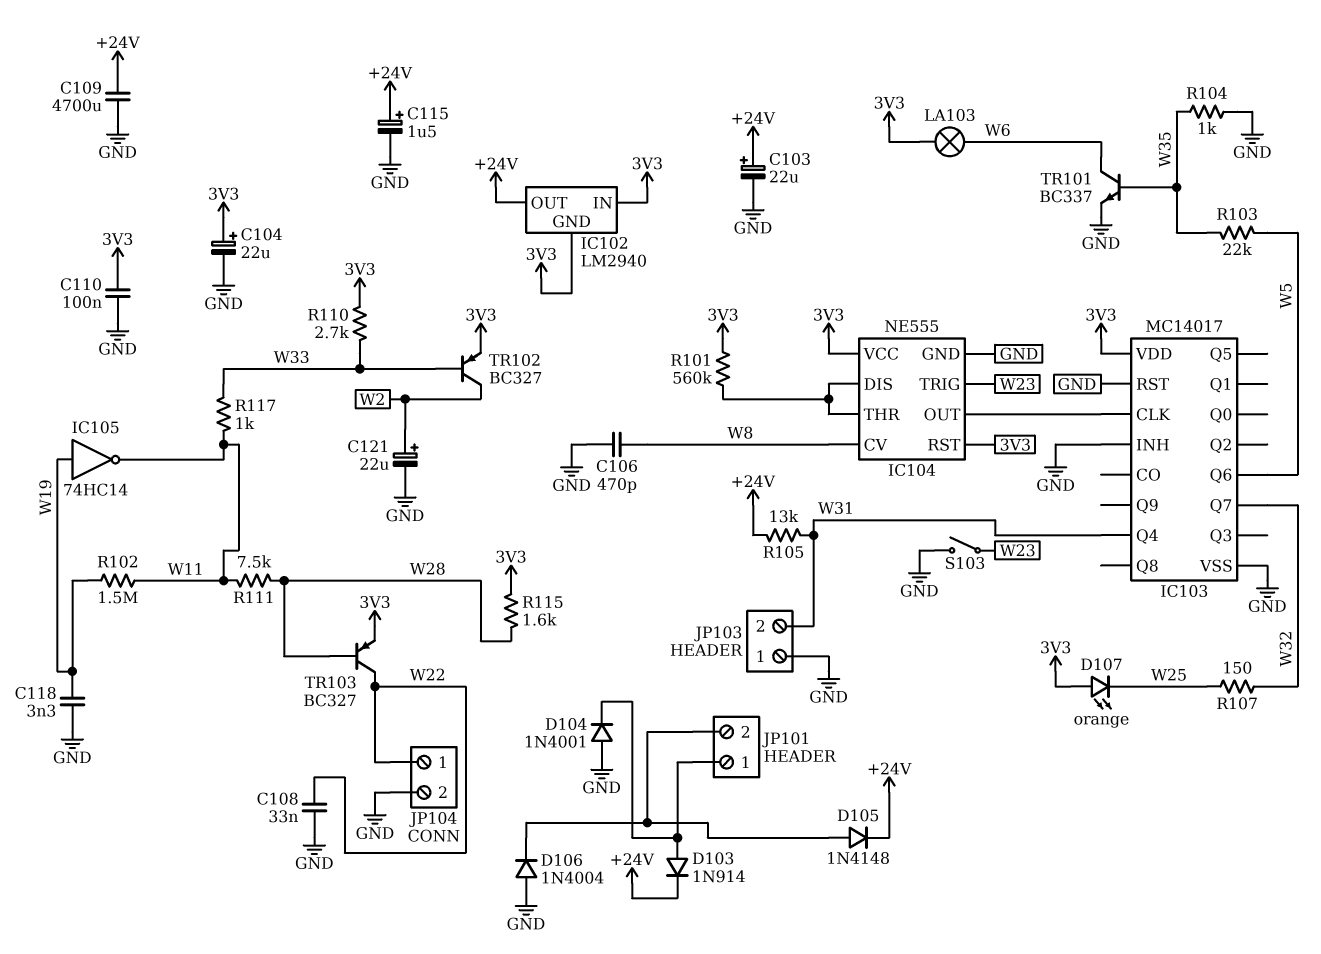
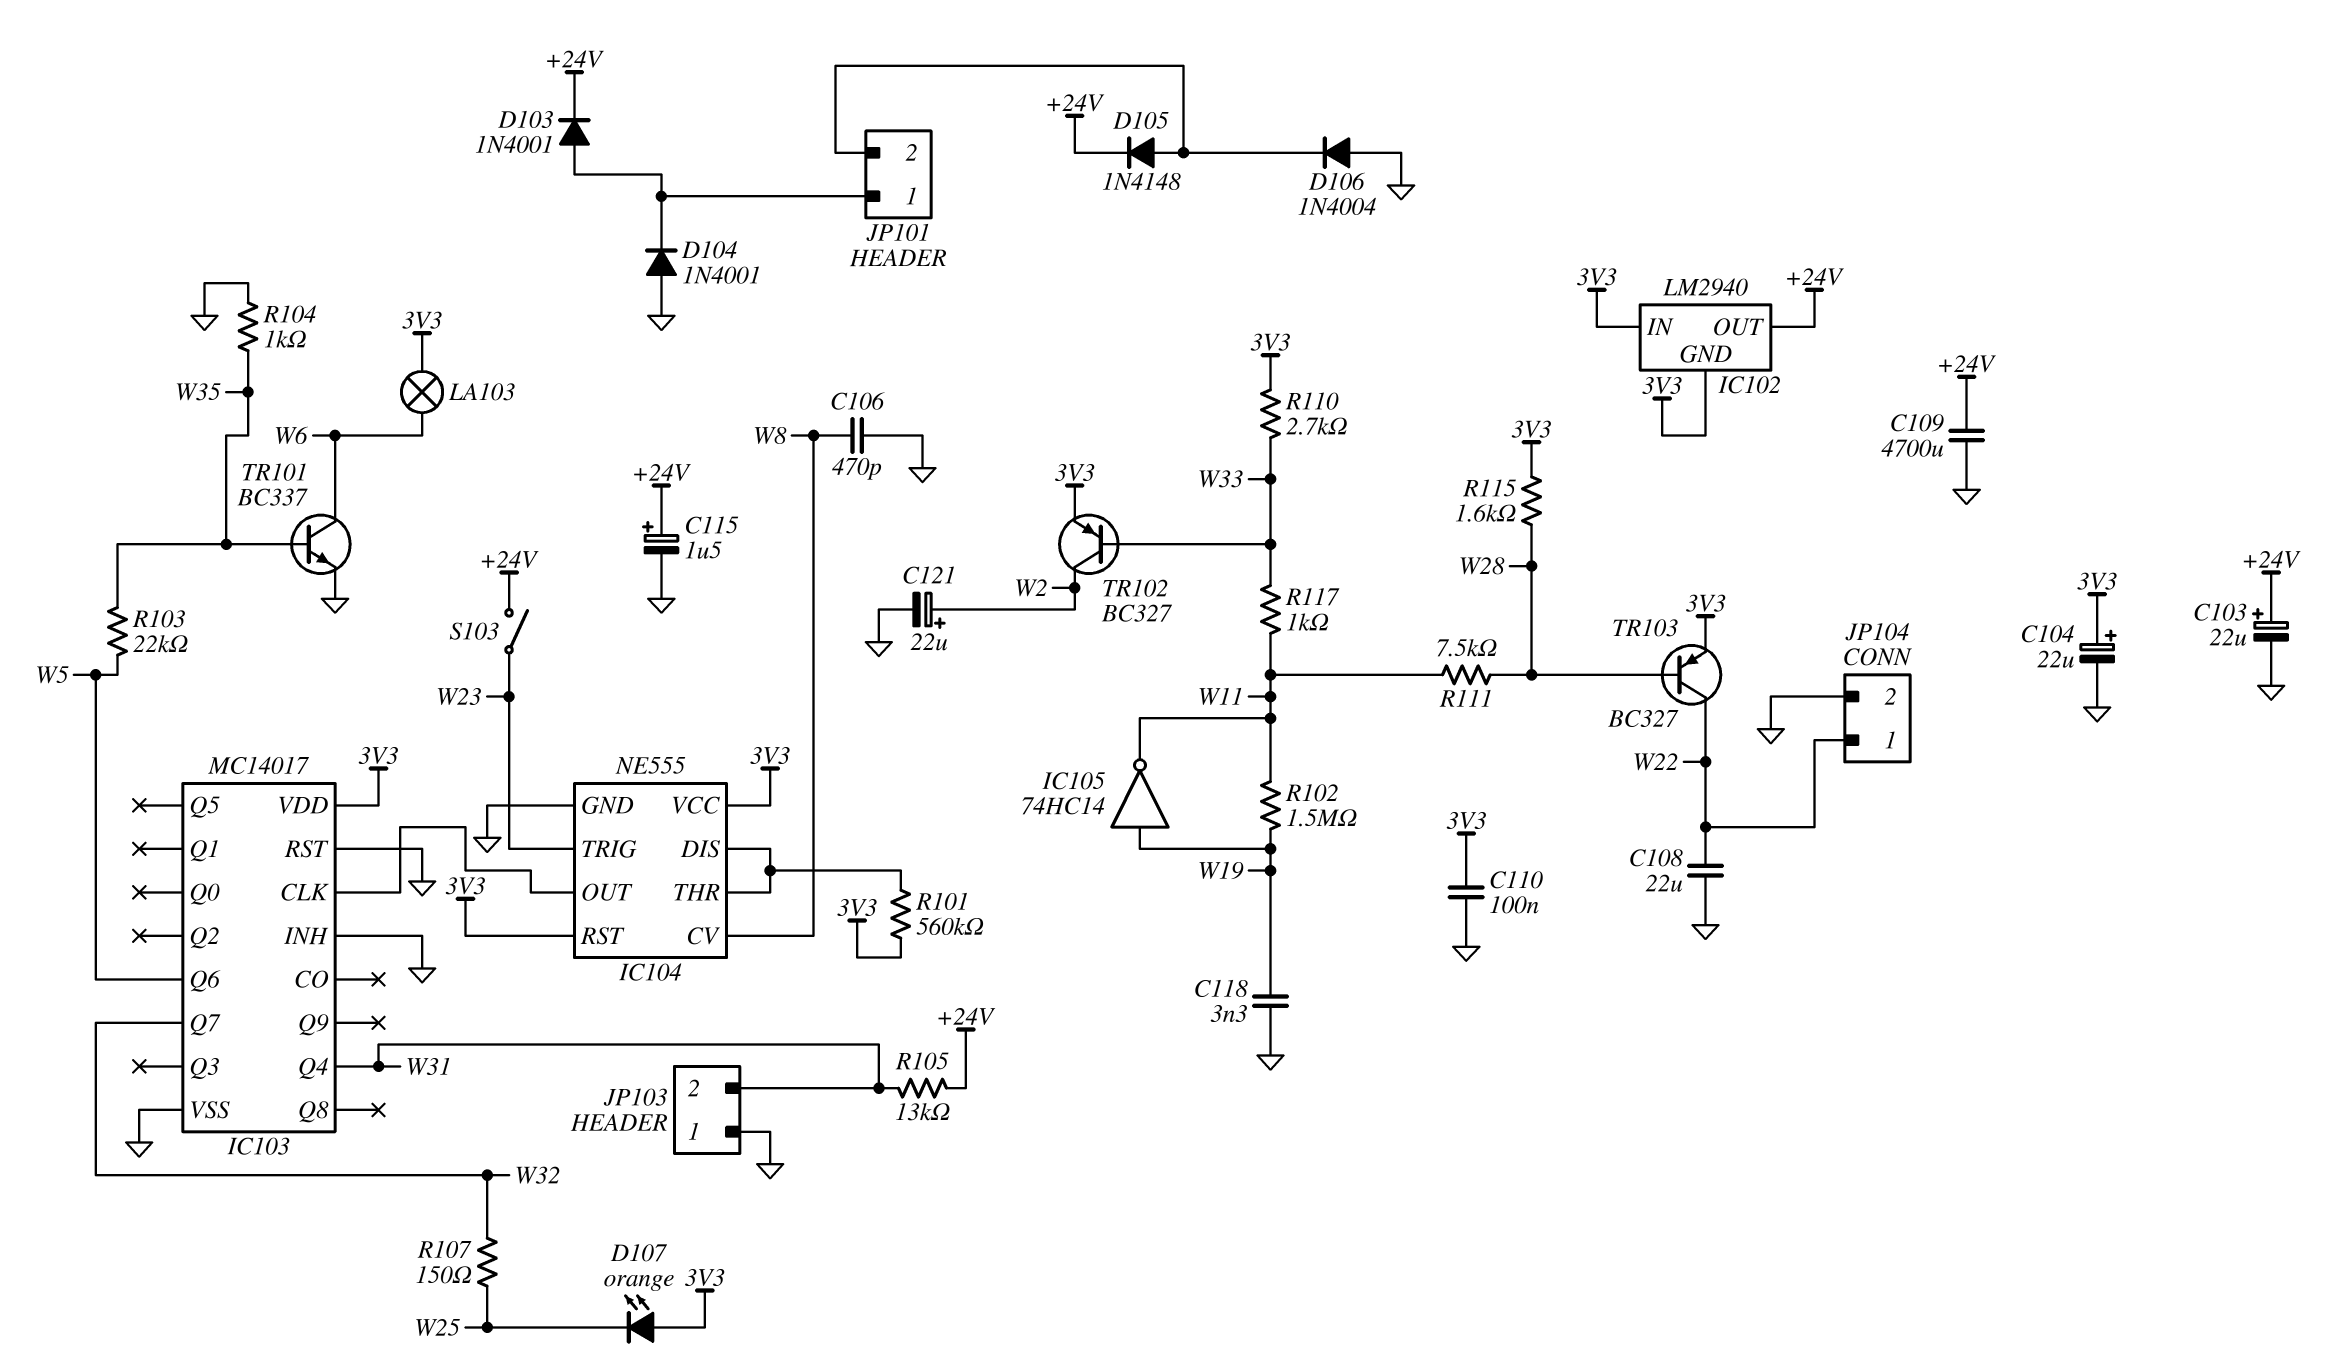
C108: 33nF (GND, W22) -> 22uF (GND, W22)
D103: diode 1N914 (A JP101/1, K +24V) -> diode 1N4001 (A JP101/1, K +24V)
S103: switch (GND, W23) -> switch (+24V, W23)

